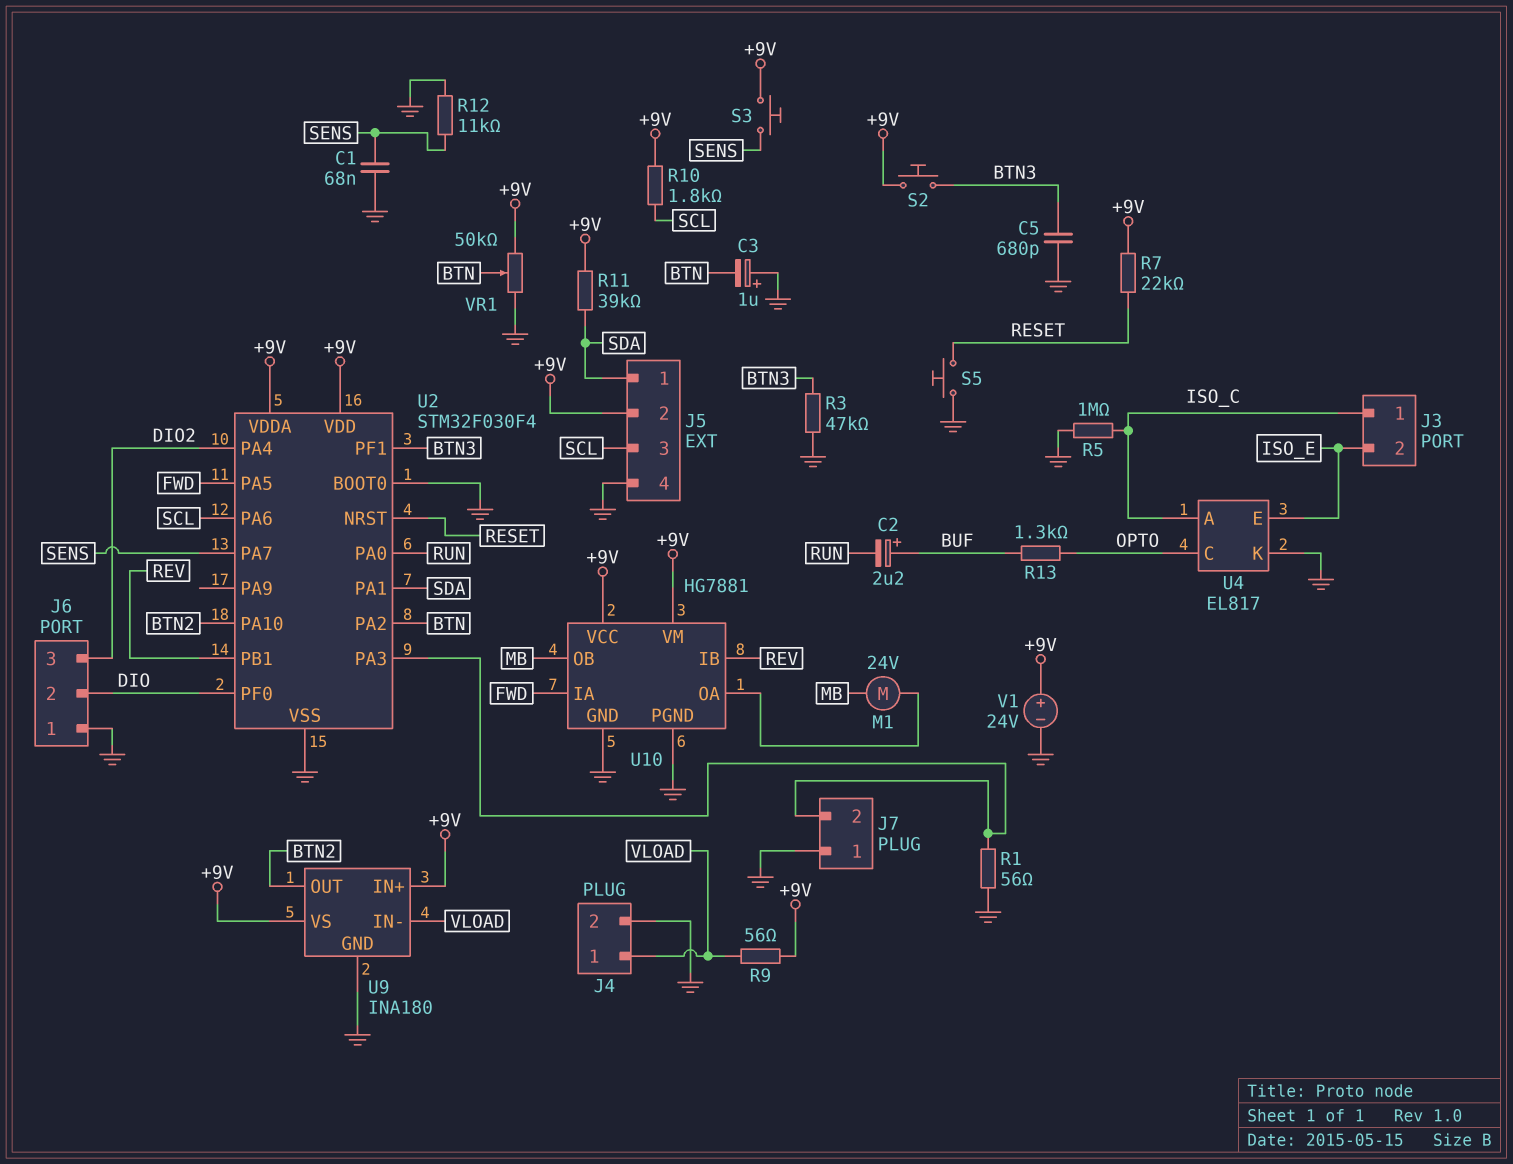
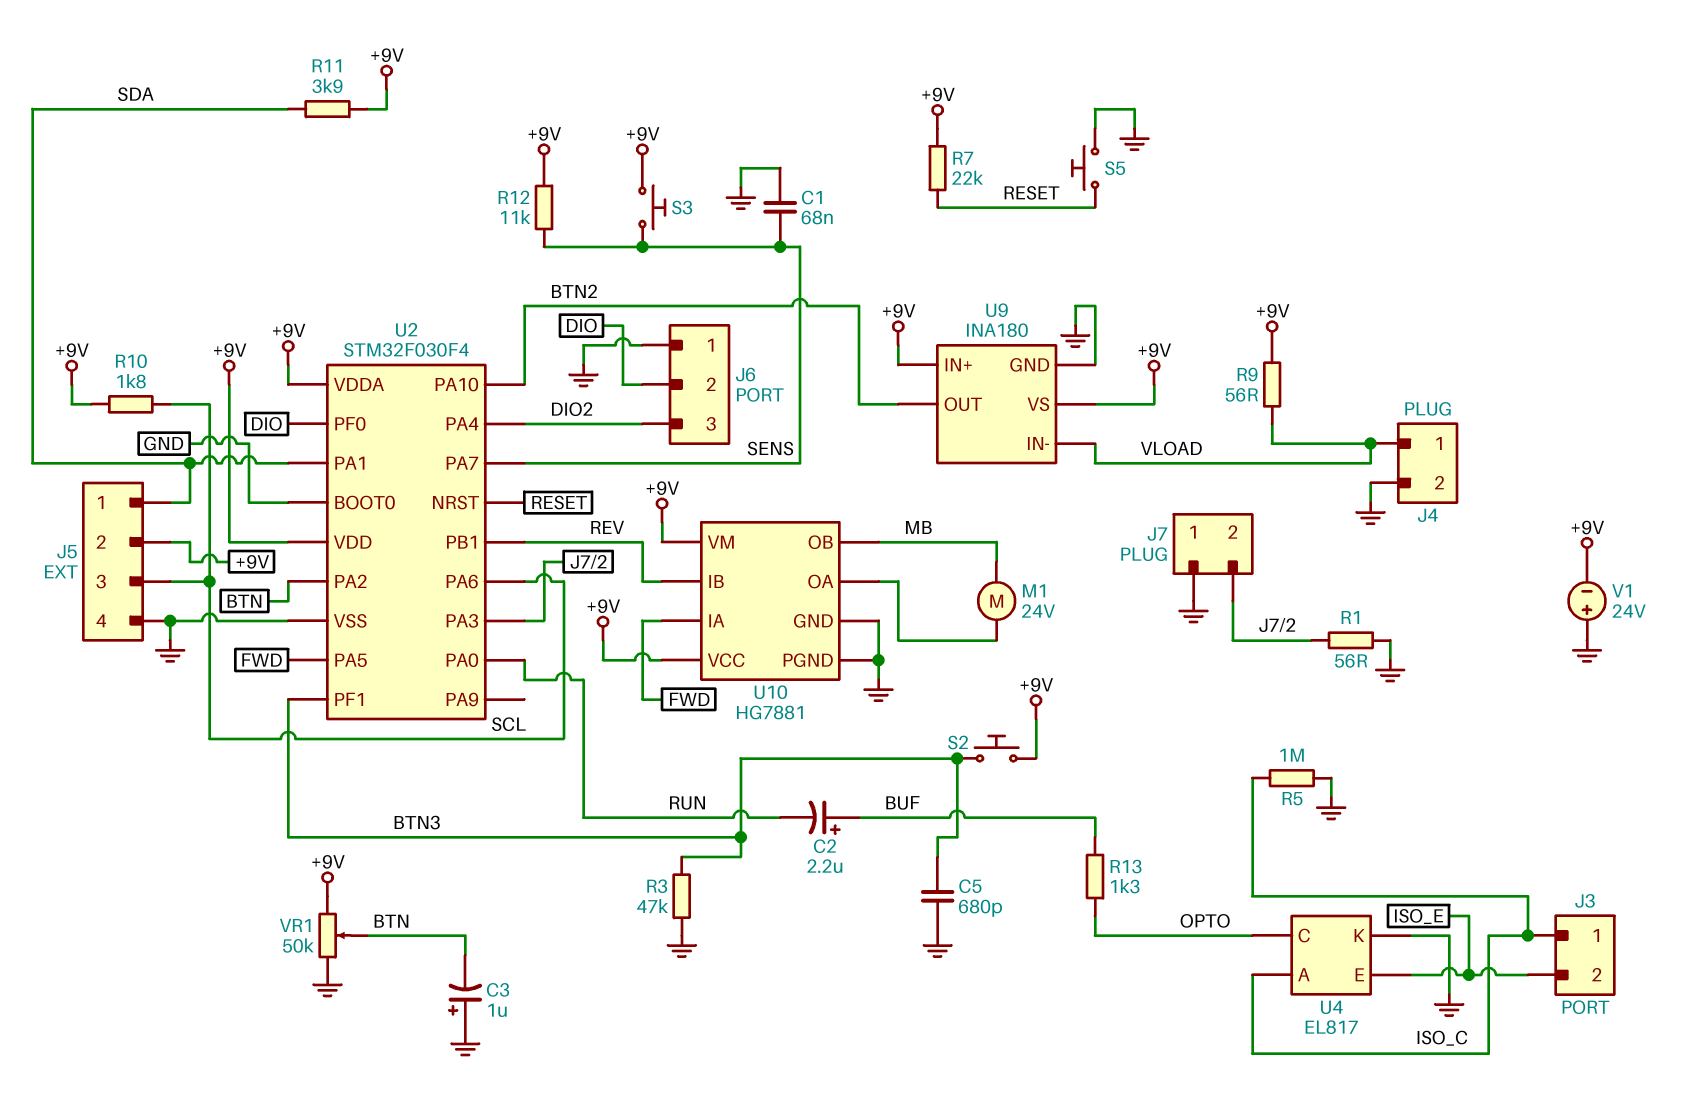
R11: 39k (+9V, SDA) -> 3.9k (+9V, SDA)
R12: 11k (GND, SENS) -> 11k (+9V, SENS)
V1: 24V (plus +9V, minus GND) -> 24V (plus GND, minus +9V)

